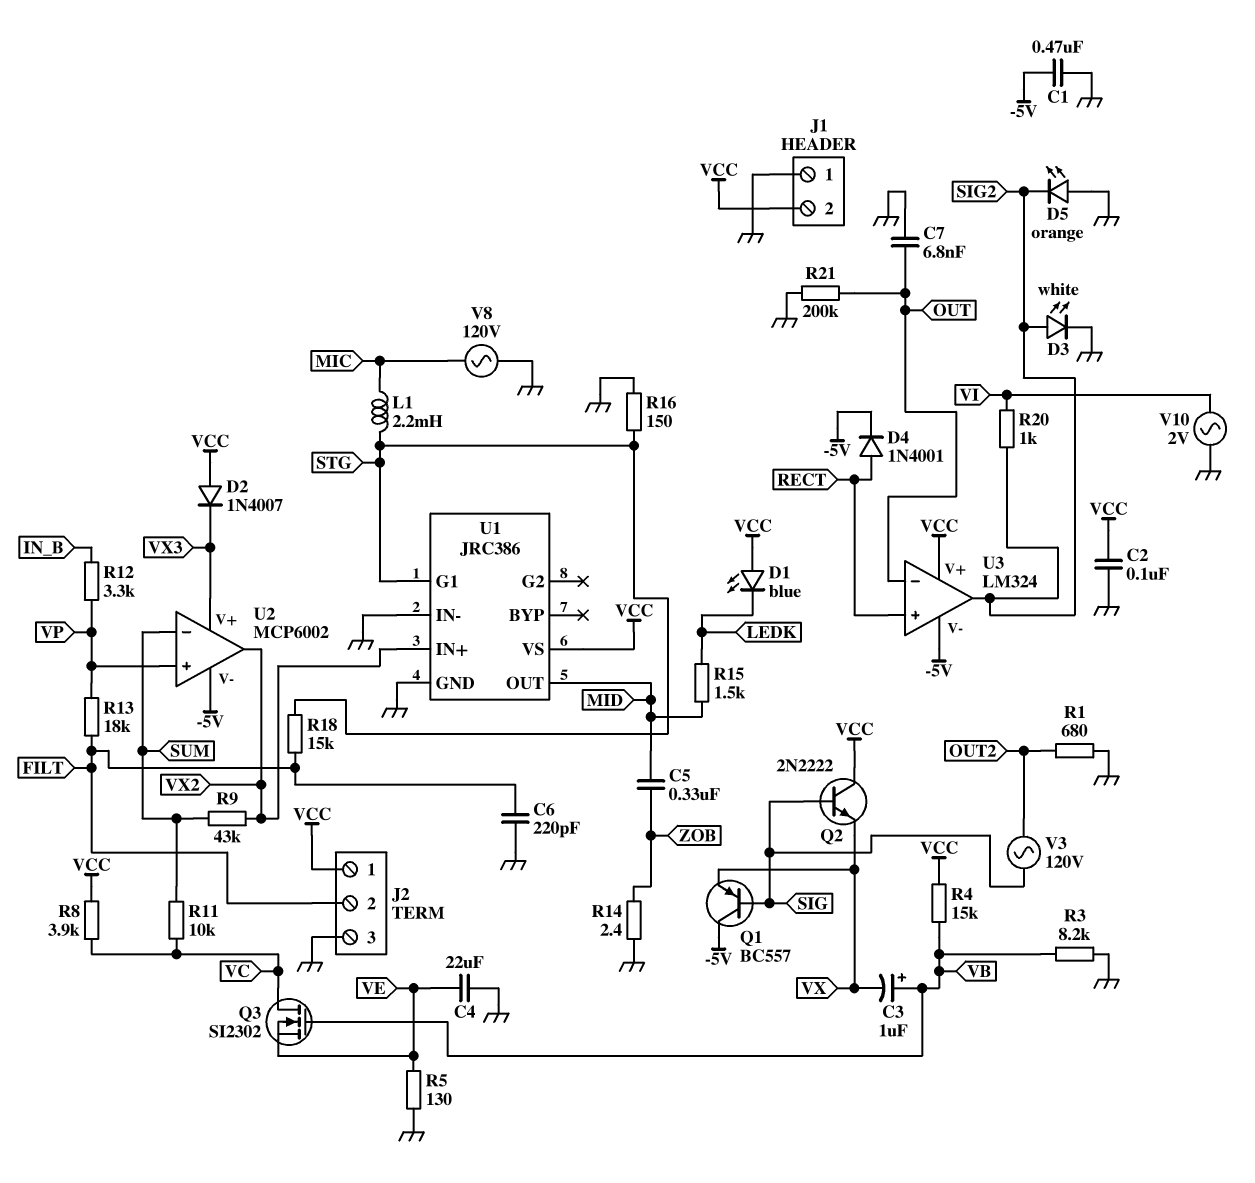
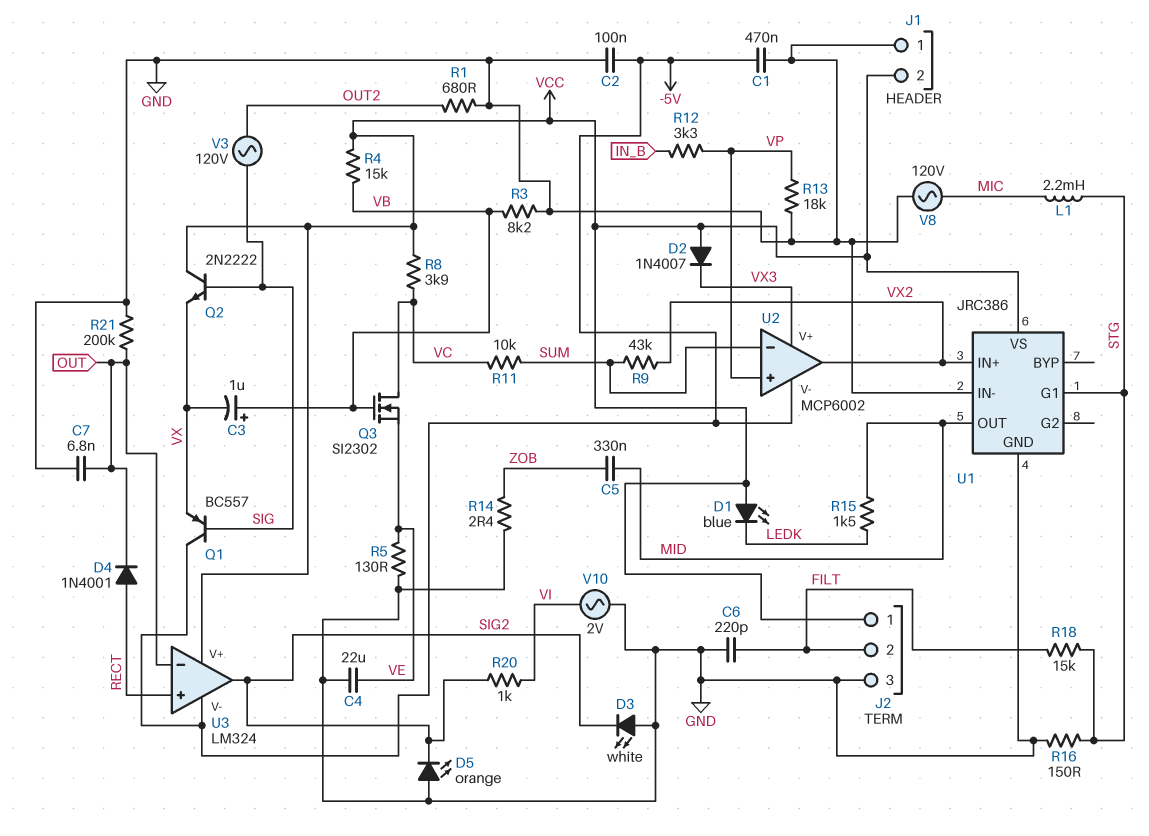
C2: 100nF (GND, VCC) -> 100nF (-5V, GND)
D3: LED white (A SIG2, K GND) -> LED white (A GND, K SIG2)
D4: diode 1N4001 (A RECT, K -5V) -> diode 1N4001 (A RECT, K OUT)
R13: 18k (FILT, VP) -> 18k (GND, VP)

